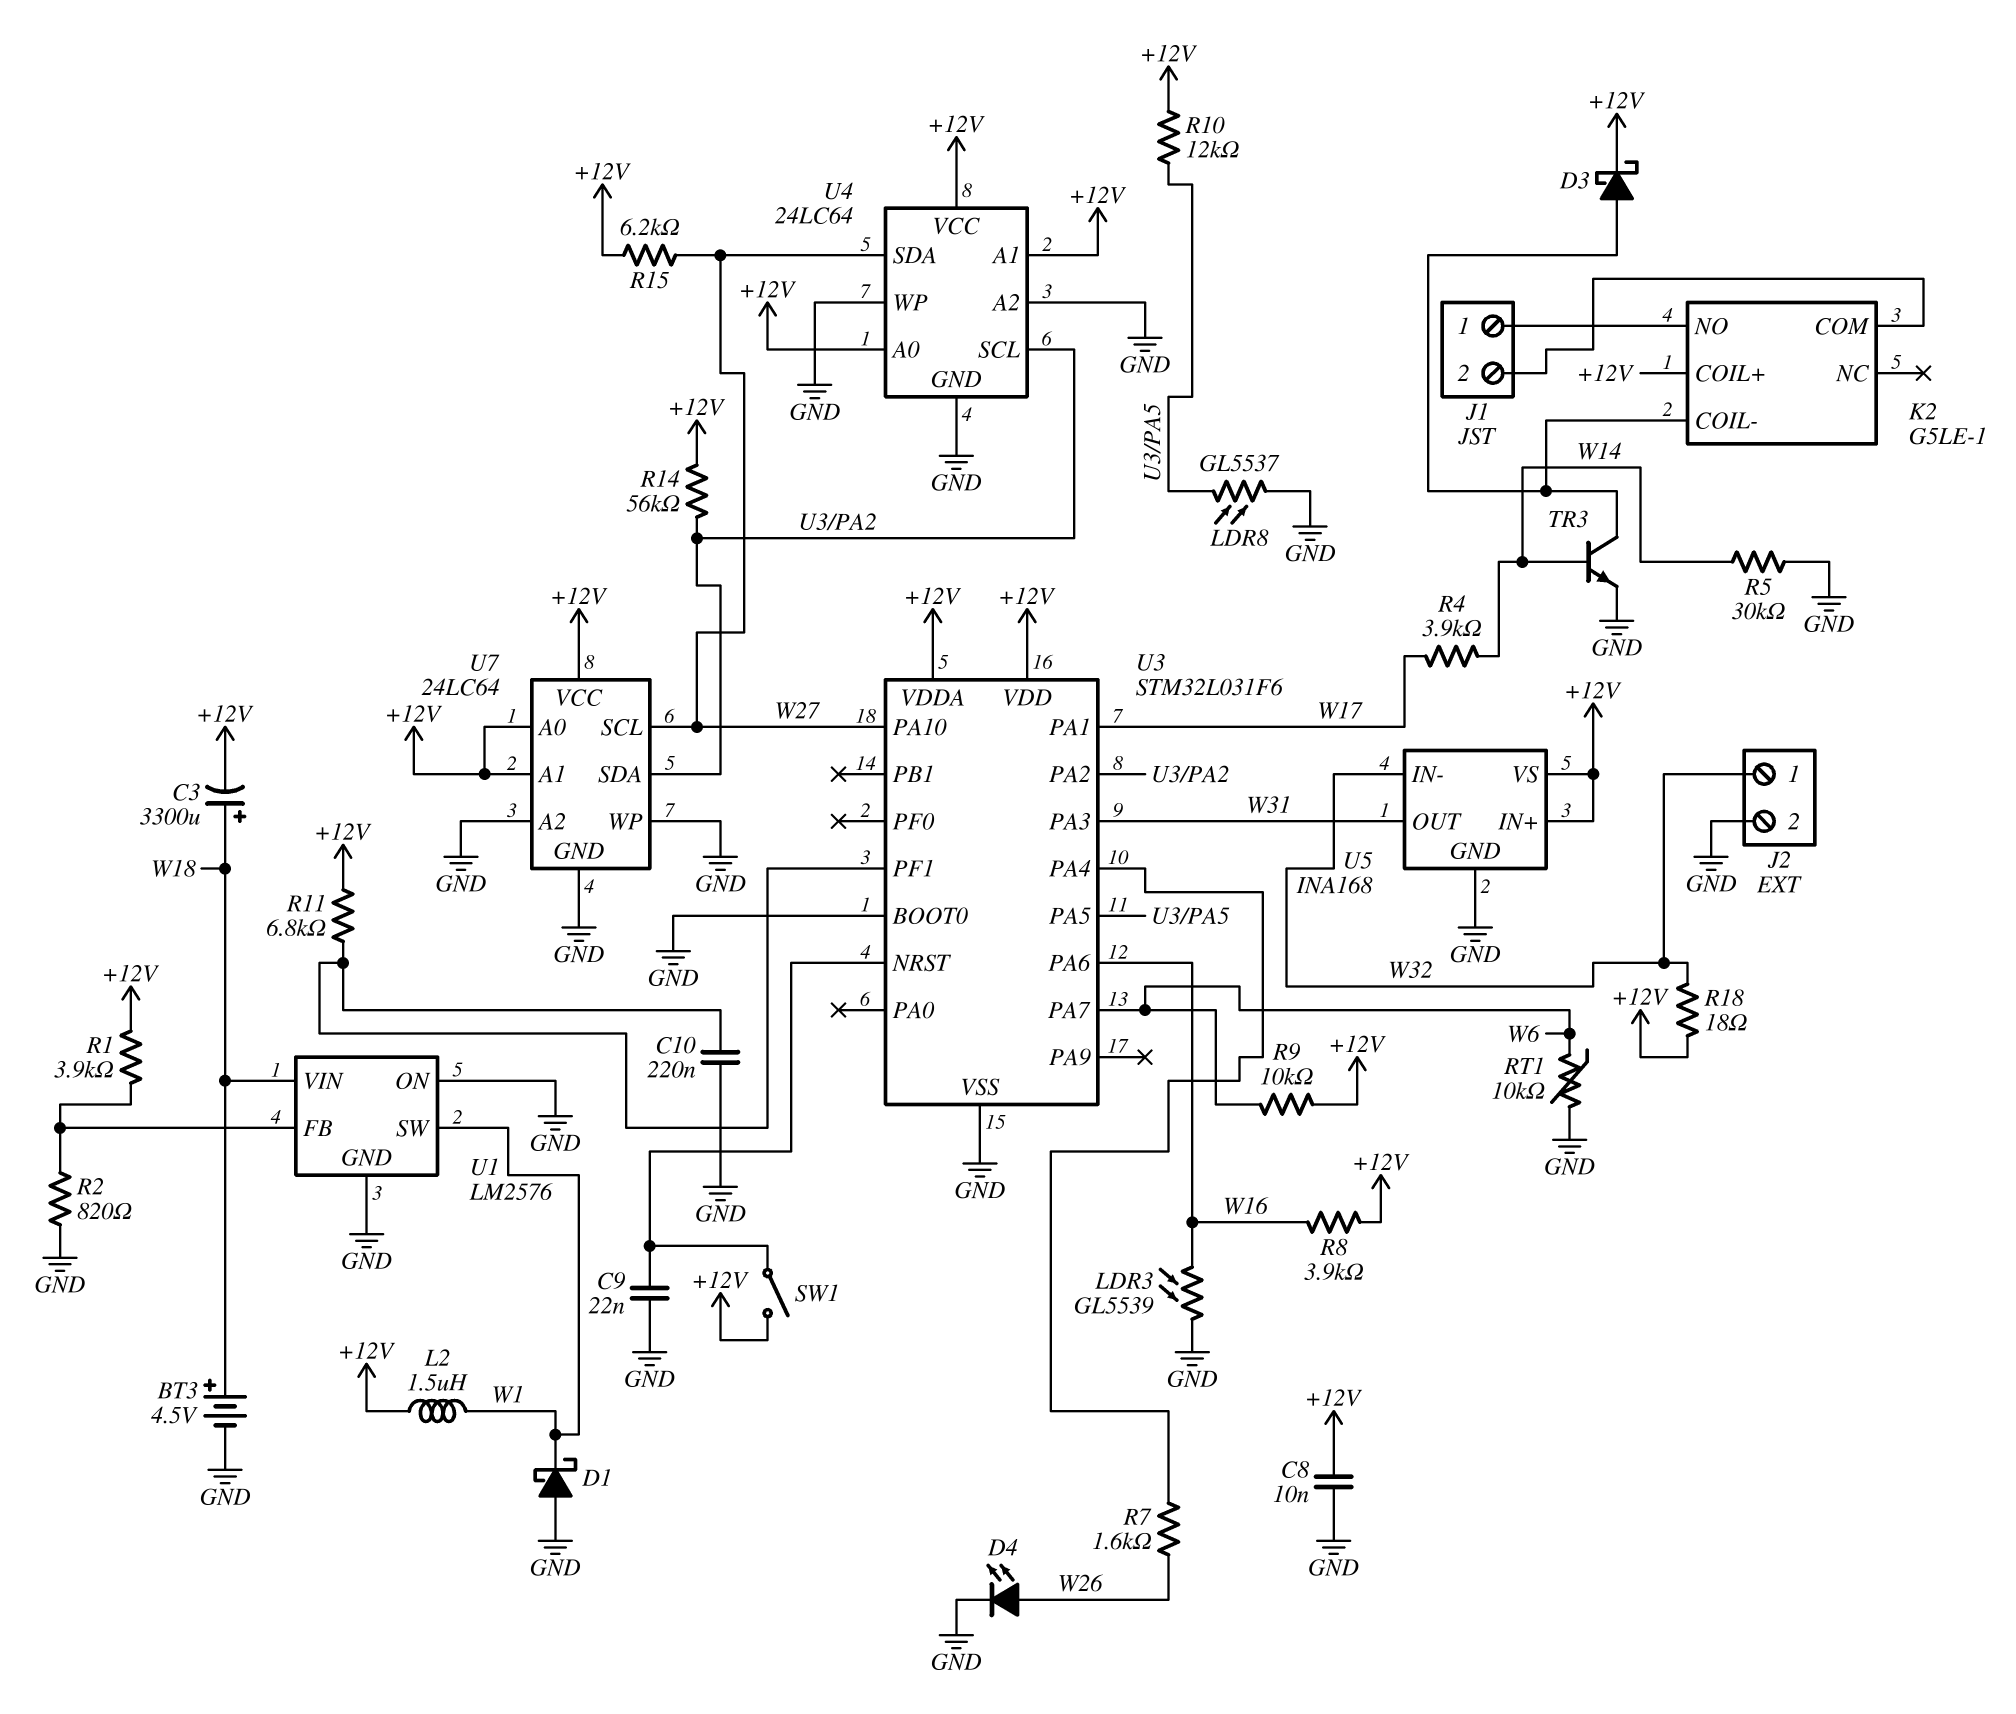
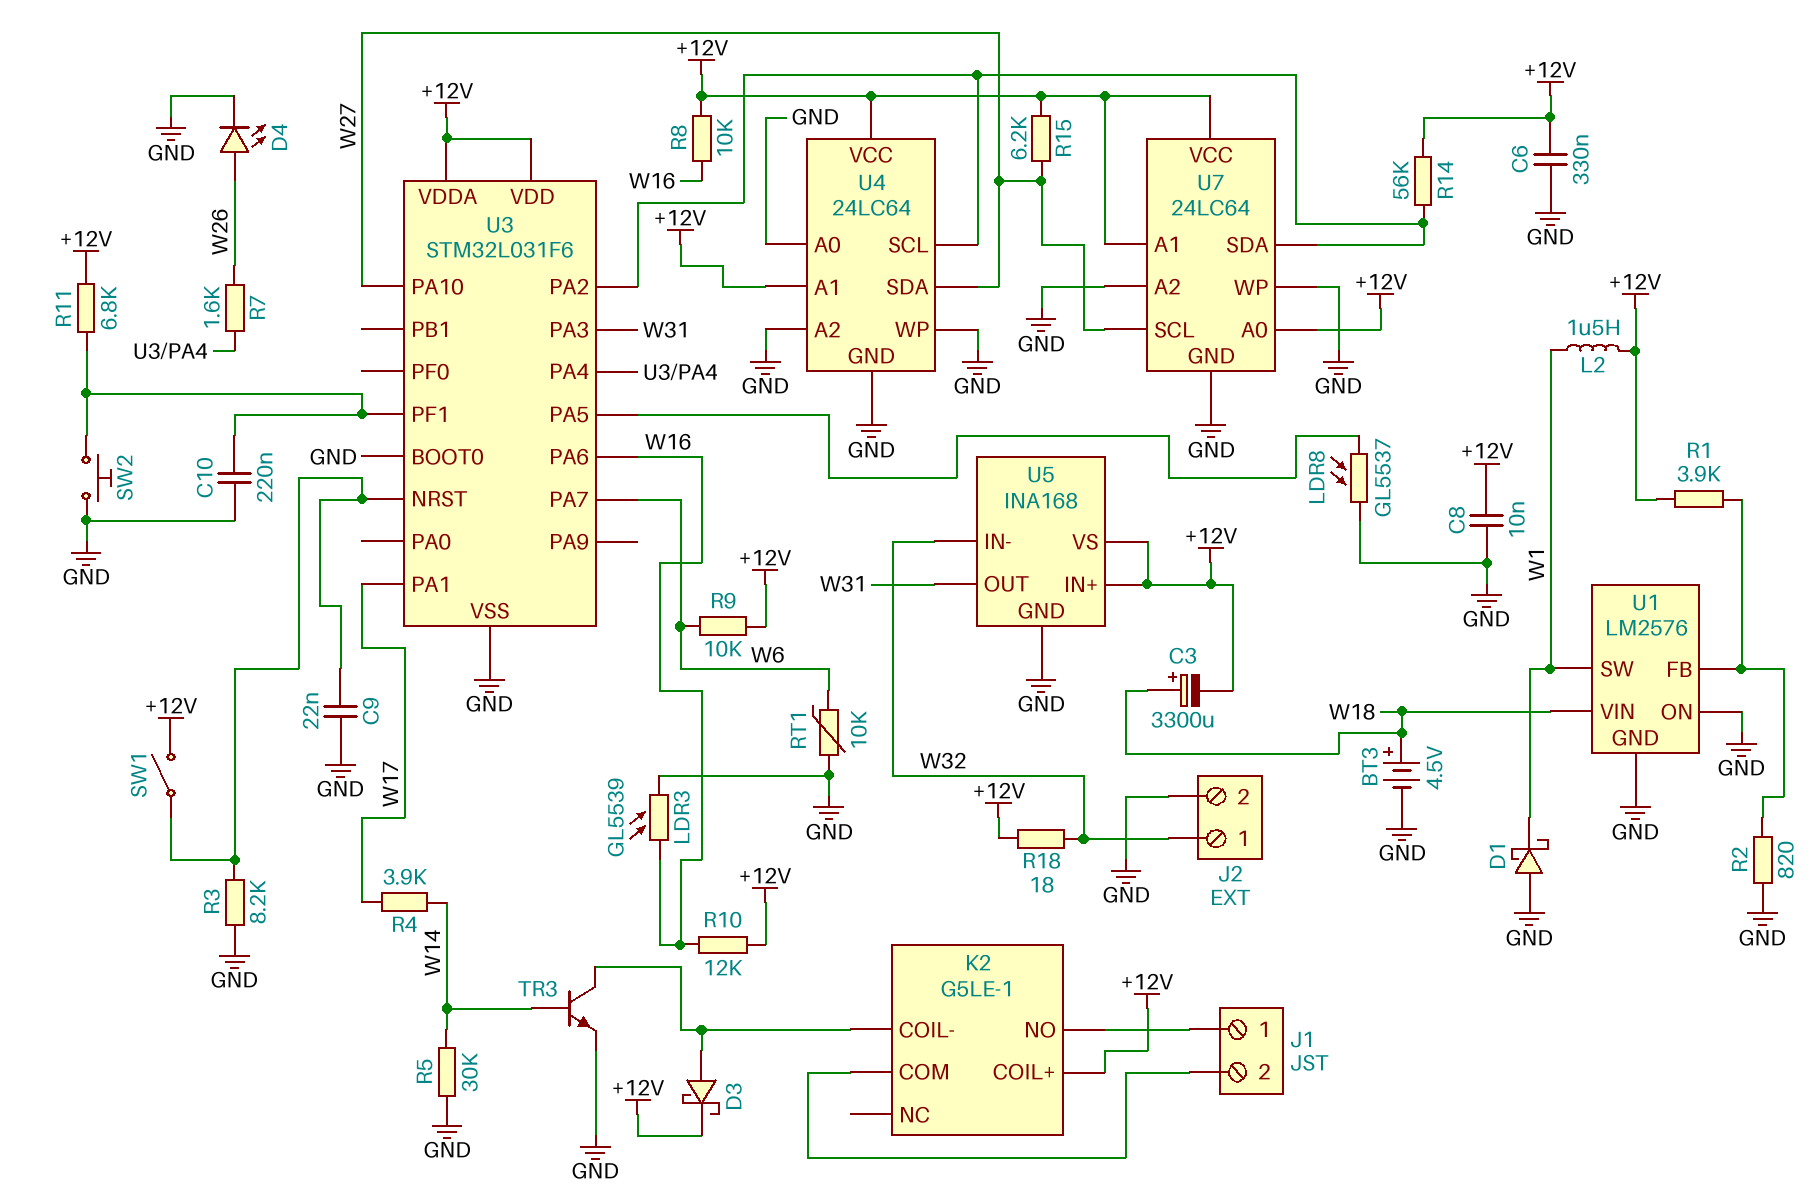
C6: none -> 330nF (+12V, GND)
R3: none -> 8.2k (GND, U3/NRST)
R8: 3.9k (+12V, W16) -> 10k (+12V, W16)
R10: 12k (+12V, U3/PA5) -> 12k (+12V, W16)
SW2: none -> button (GND, U3/PF1)
U4 pin A0: +12V -> GND

